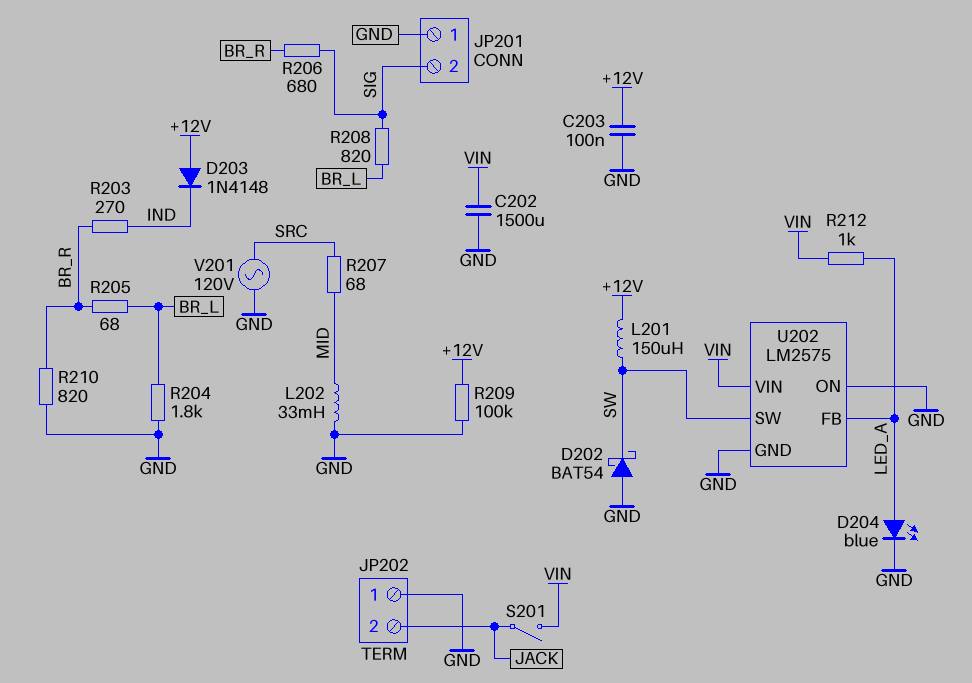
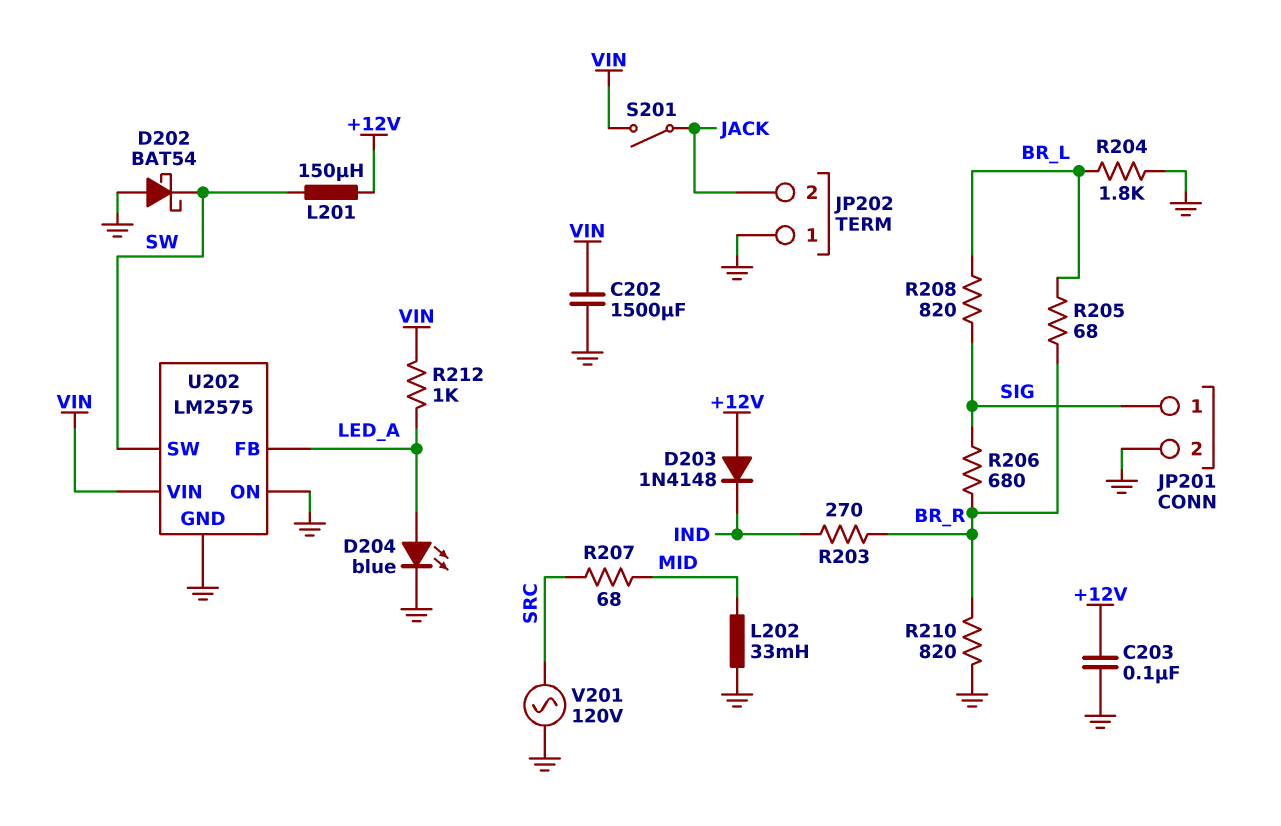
JP201 pin 1: GND -> SIG
JP201 pin 2: SIG -> GND
R209: 100k (+12V, GND) -> none

